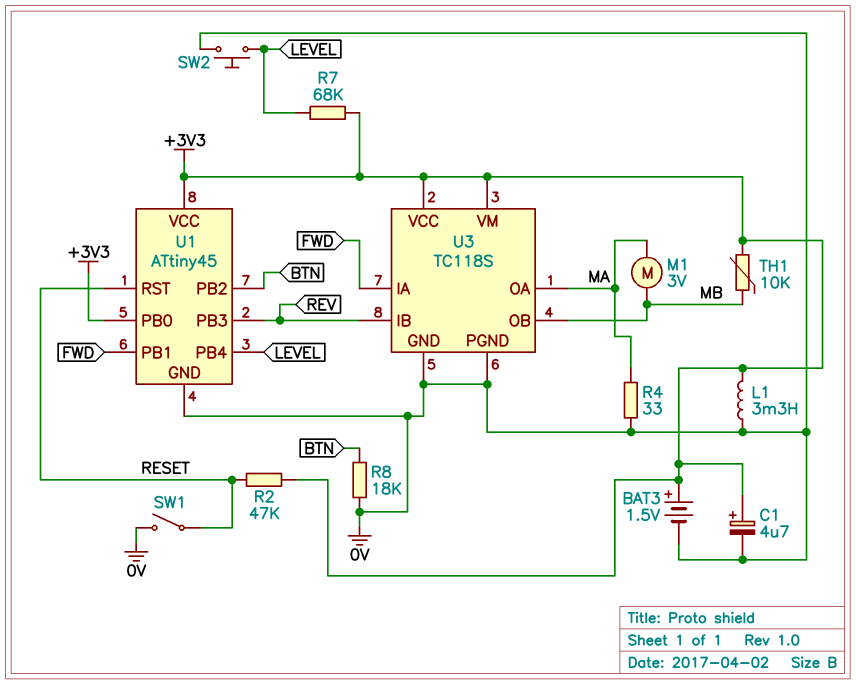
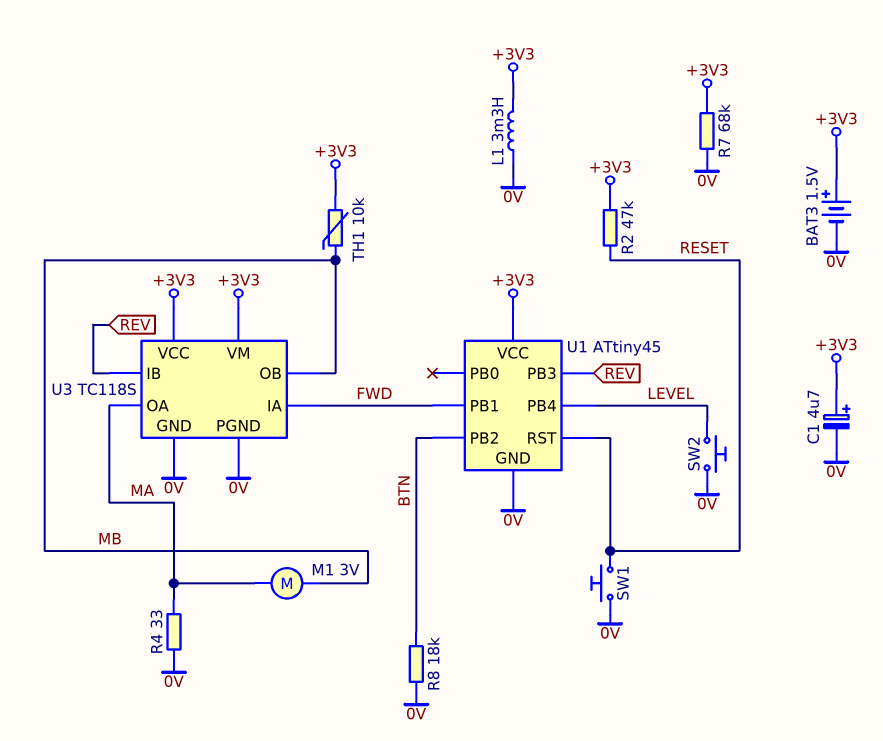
R7: 68k (+3V3, LEVEL) -> 68k (+3V3, 0V)
SW1: switch (0V, RESET) -> button (0V, RESET)
U1 pin PB0: +3V3 -> none

